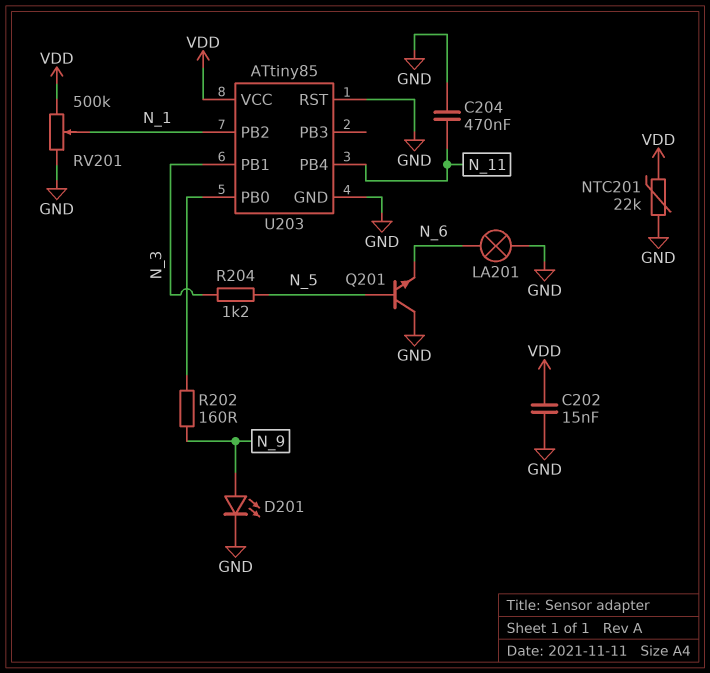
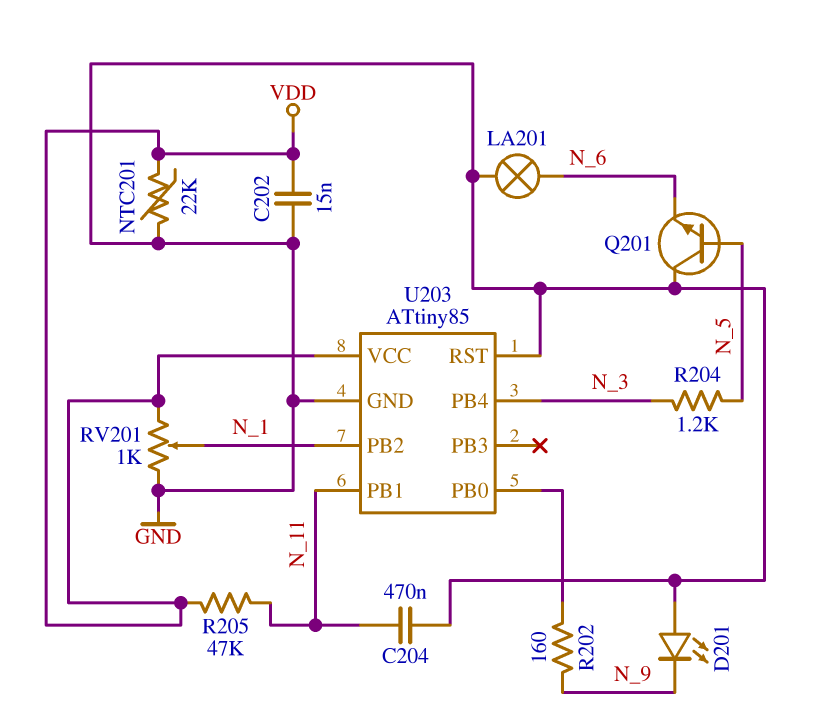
D201: LED (A N_9, K GND) -> LED (A GND, K N_9)
R205: none -> 47k (N_11, VDD)
RV201: 500k (GND, VDD, wiper N_1) -> 1k (GND, VDD, wiper N_1)
U203 pin PB1: N_3 -> N_11
U203 pin PB4: N_11 -> N_3

